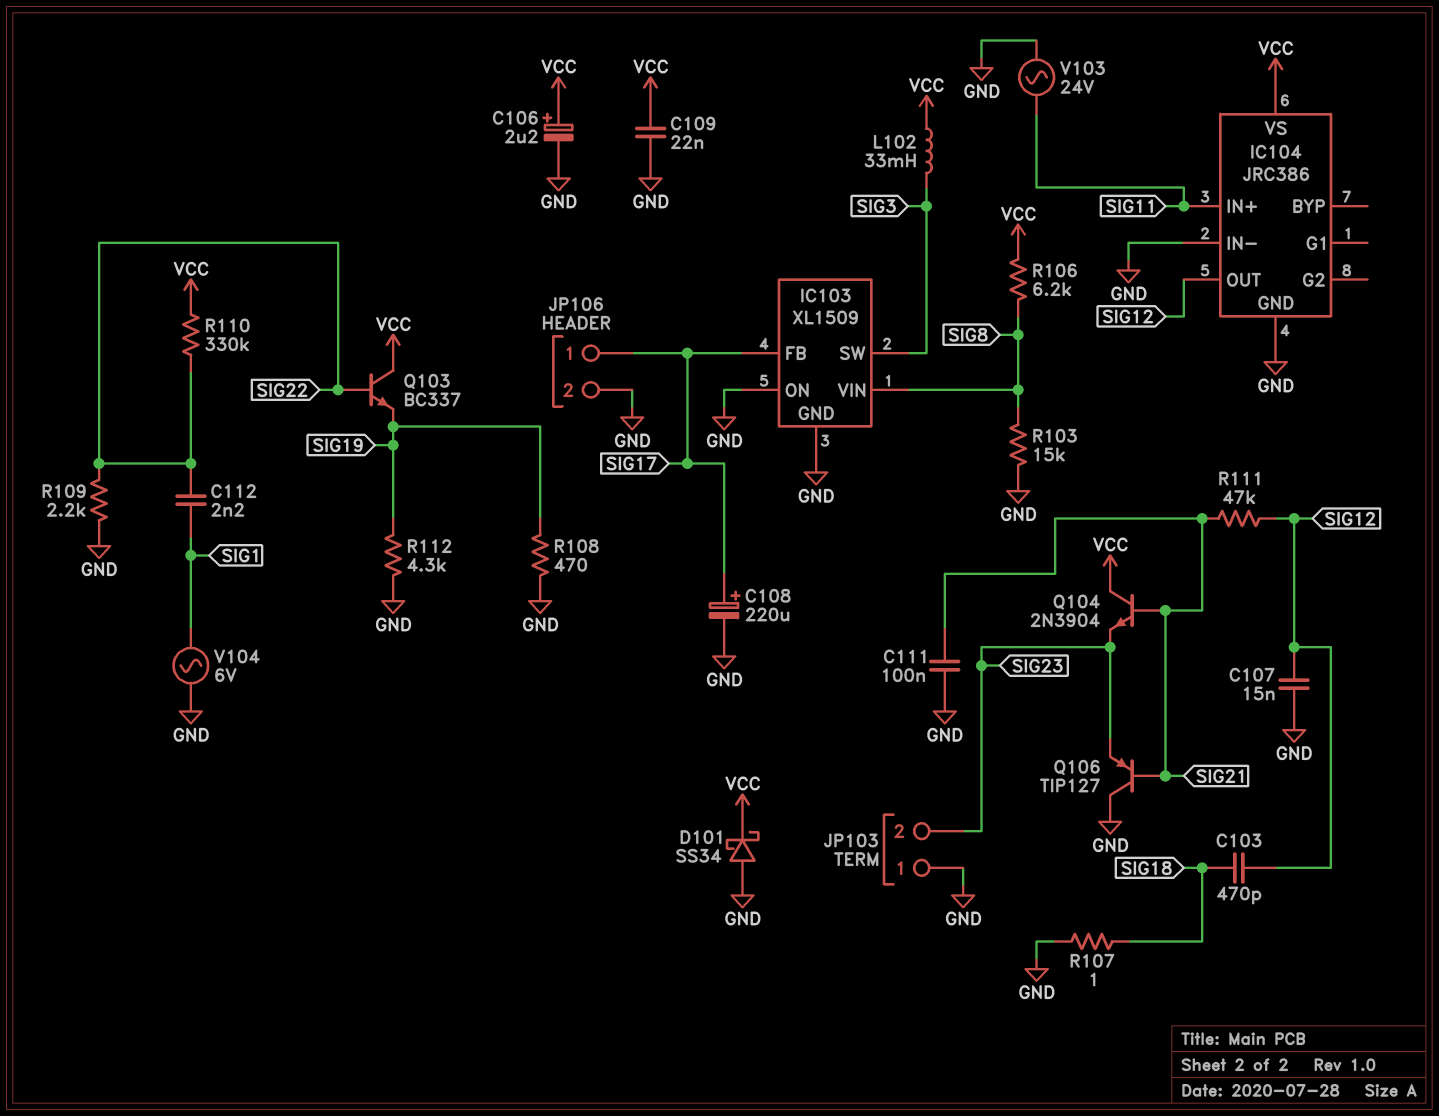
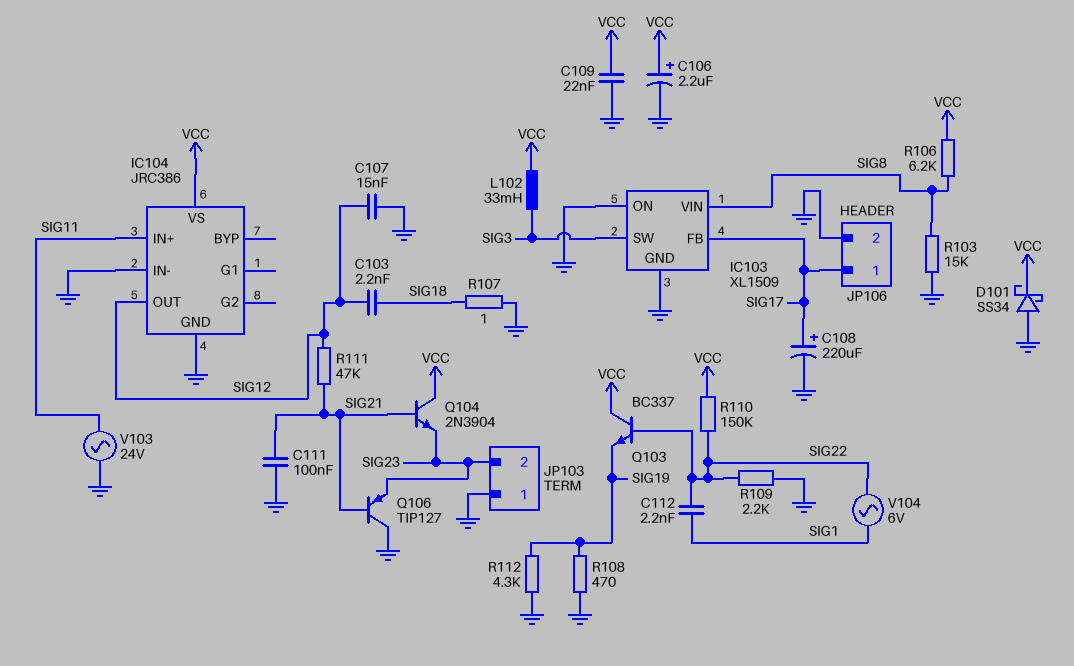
C103: 470pF (SIG12, SIG18) -> 2.2nF (SIG12, SIG18)
R110: 330k (SIG22, VCC) -> 150k (SIG22, VCC)
V104: AC 6V (GND, SIG1) -> AC 6V (SIG1, SIG22)

